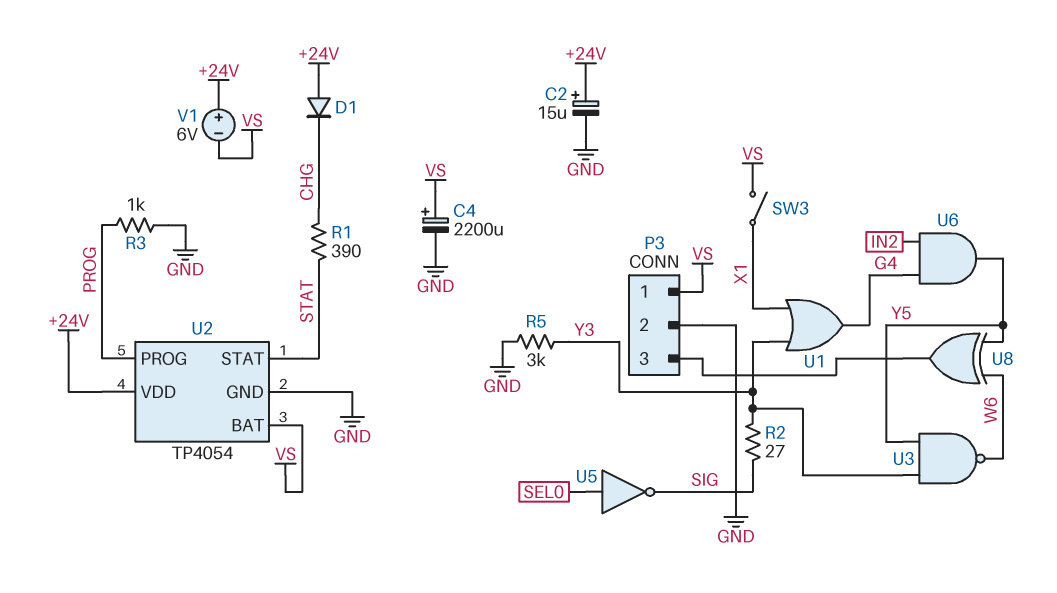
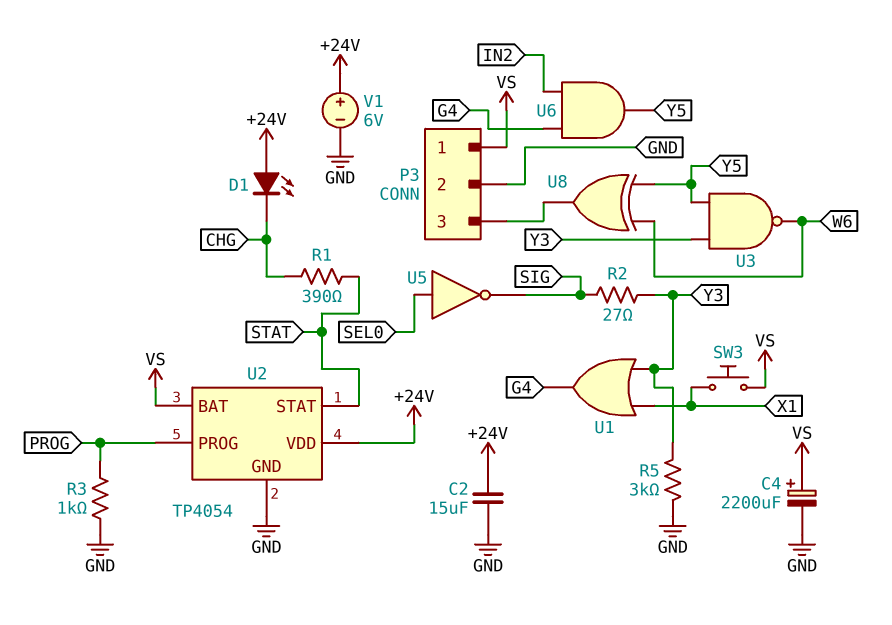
C2: 15uF (plus +24V, minus GND) -> 15uF (+24V, GND)
D1: diode (A +24V, K CHG) -> LED (A +24V, K CHG)
SW3: switch (VS, X1) -> button (VS, X1)
V1: 6V (plus +24V, minus VS) -> 6V (plus +24V, minus GND)

